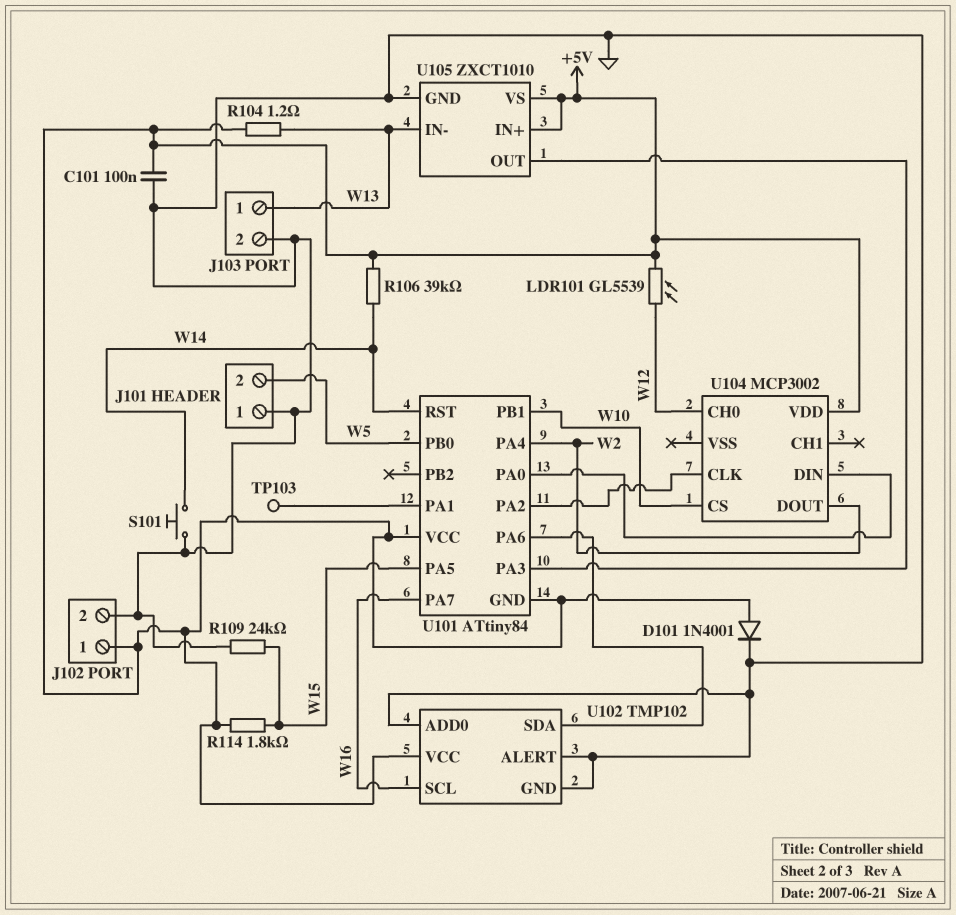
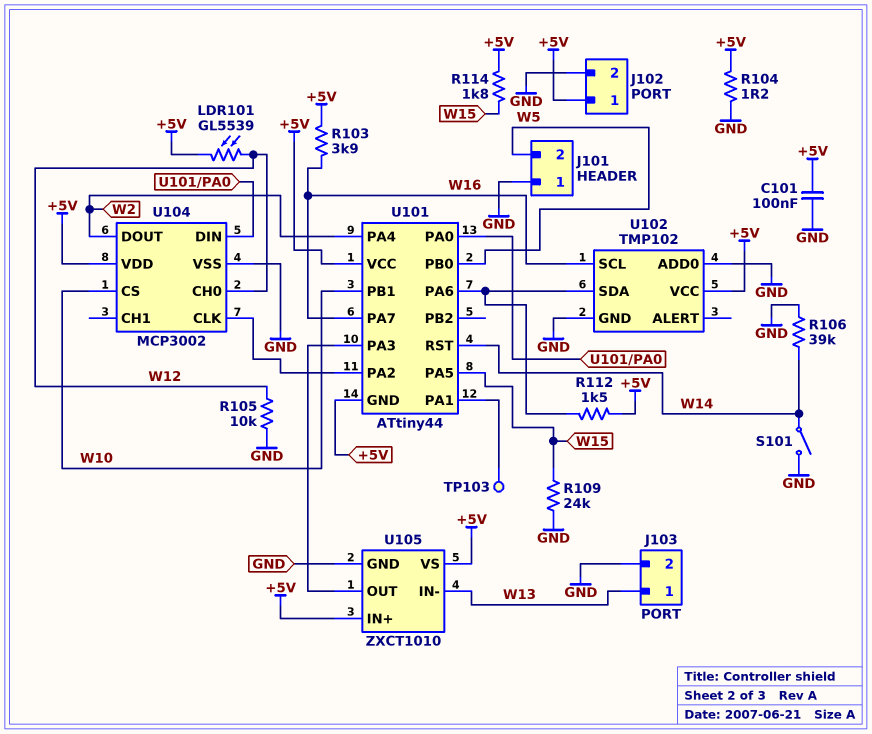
D101: diode 1N4001 (A +5V, K GND) -> none
R103: none -> 3.9k (+5V, W16)
R104: 1.2 (+5V, W13) -> 1.2 (+5V, GND)
R105: none -> 10k (GND, W12)
R106: 39k (+5V, W14) -> 39k (GND, W14)
R112: none -> 1.5k (+5V, U101/PA6)
S101: button (GND, W14) -> switch (GND, W14)
U101: ATtiny84 -> ATtiny44
U102 pin ALERT: GND -> none
U104 pin VSS: none -> GND

